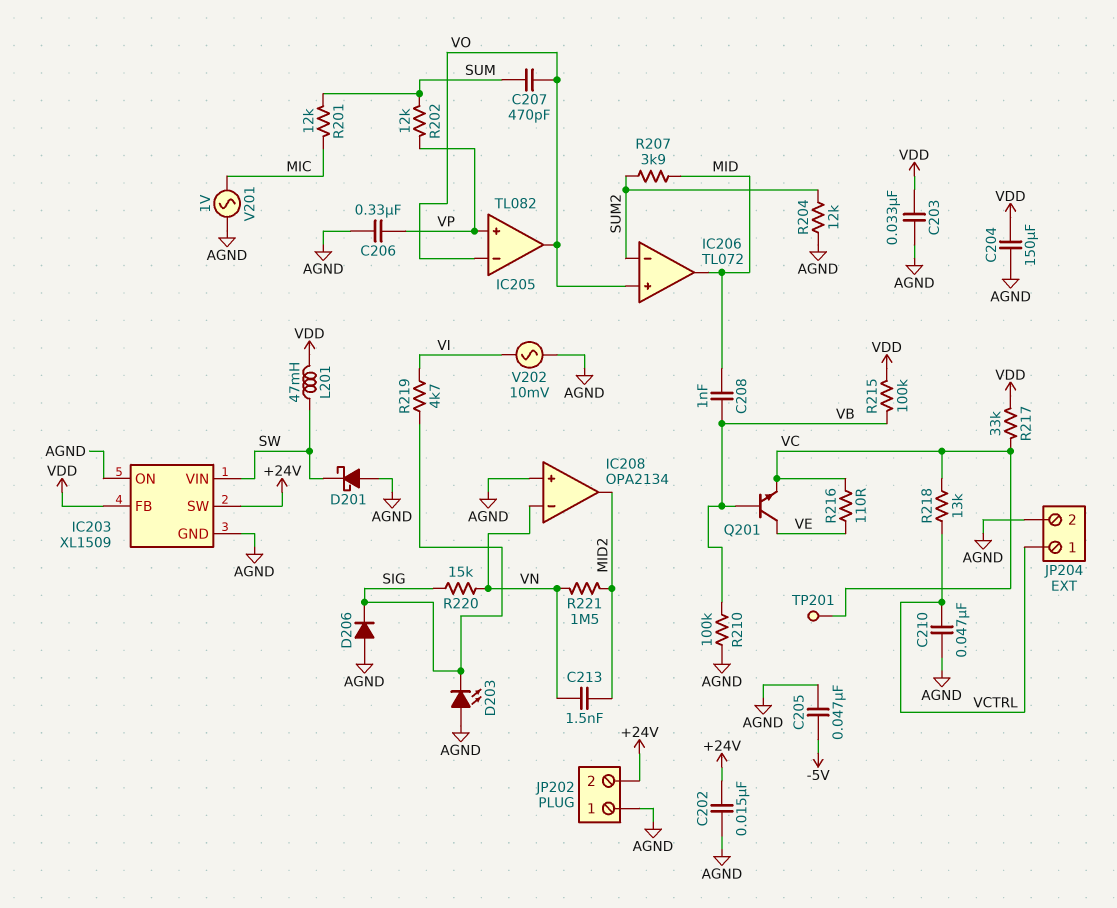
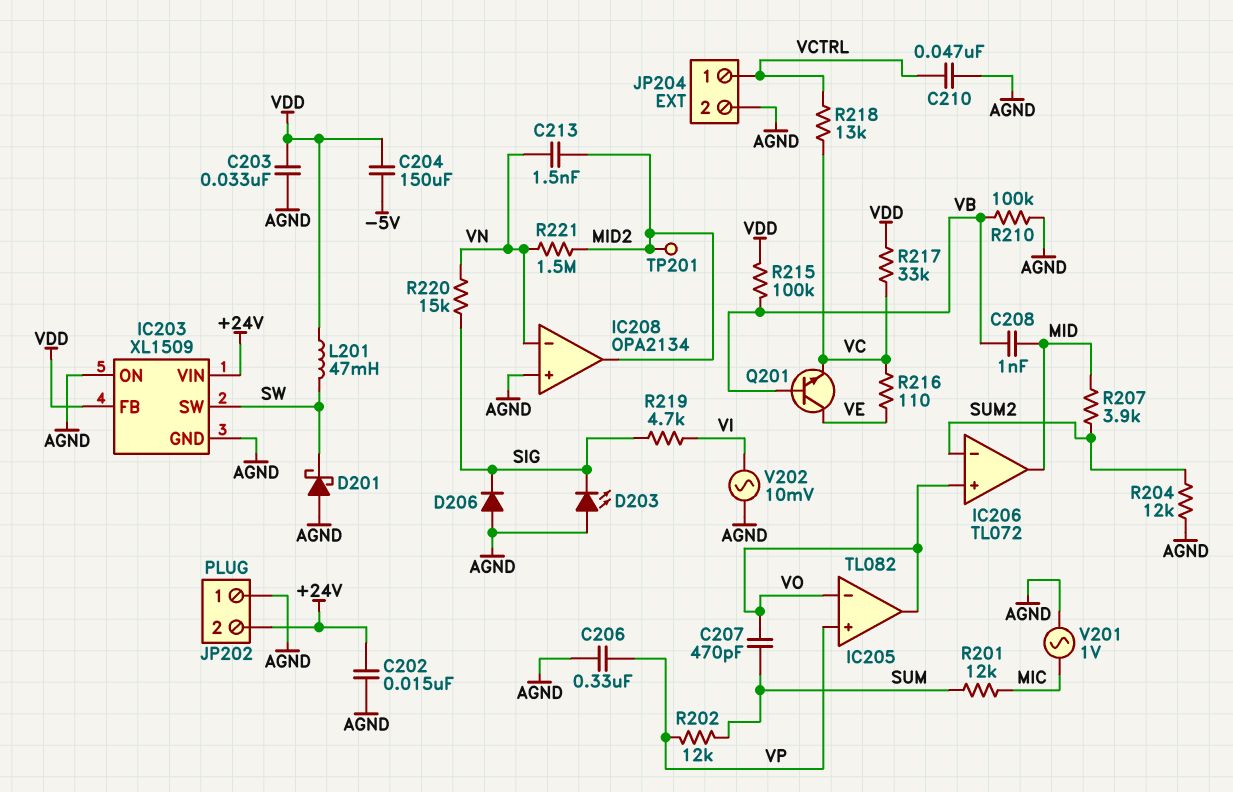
C204: 150uF (AGND, VDD) -> 150uF (-5V, VDD)
C205: 47nF (-5V, AGND) -> none
IC203 pin SW: +24V -> SW
IC203 pin VIN: SW -> +24V
TP201: test point (VC) -> test point (MID2)

